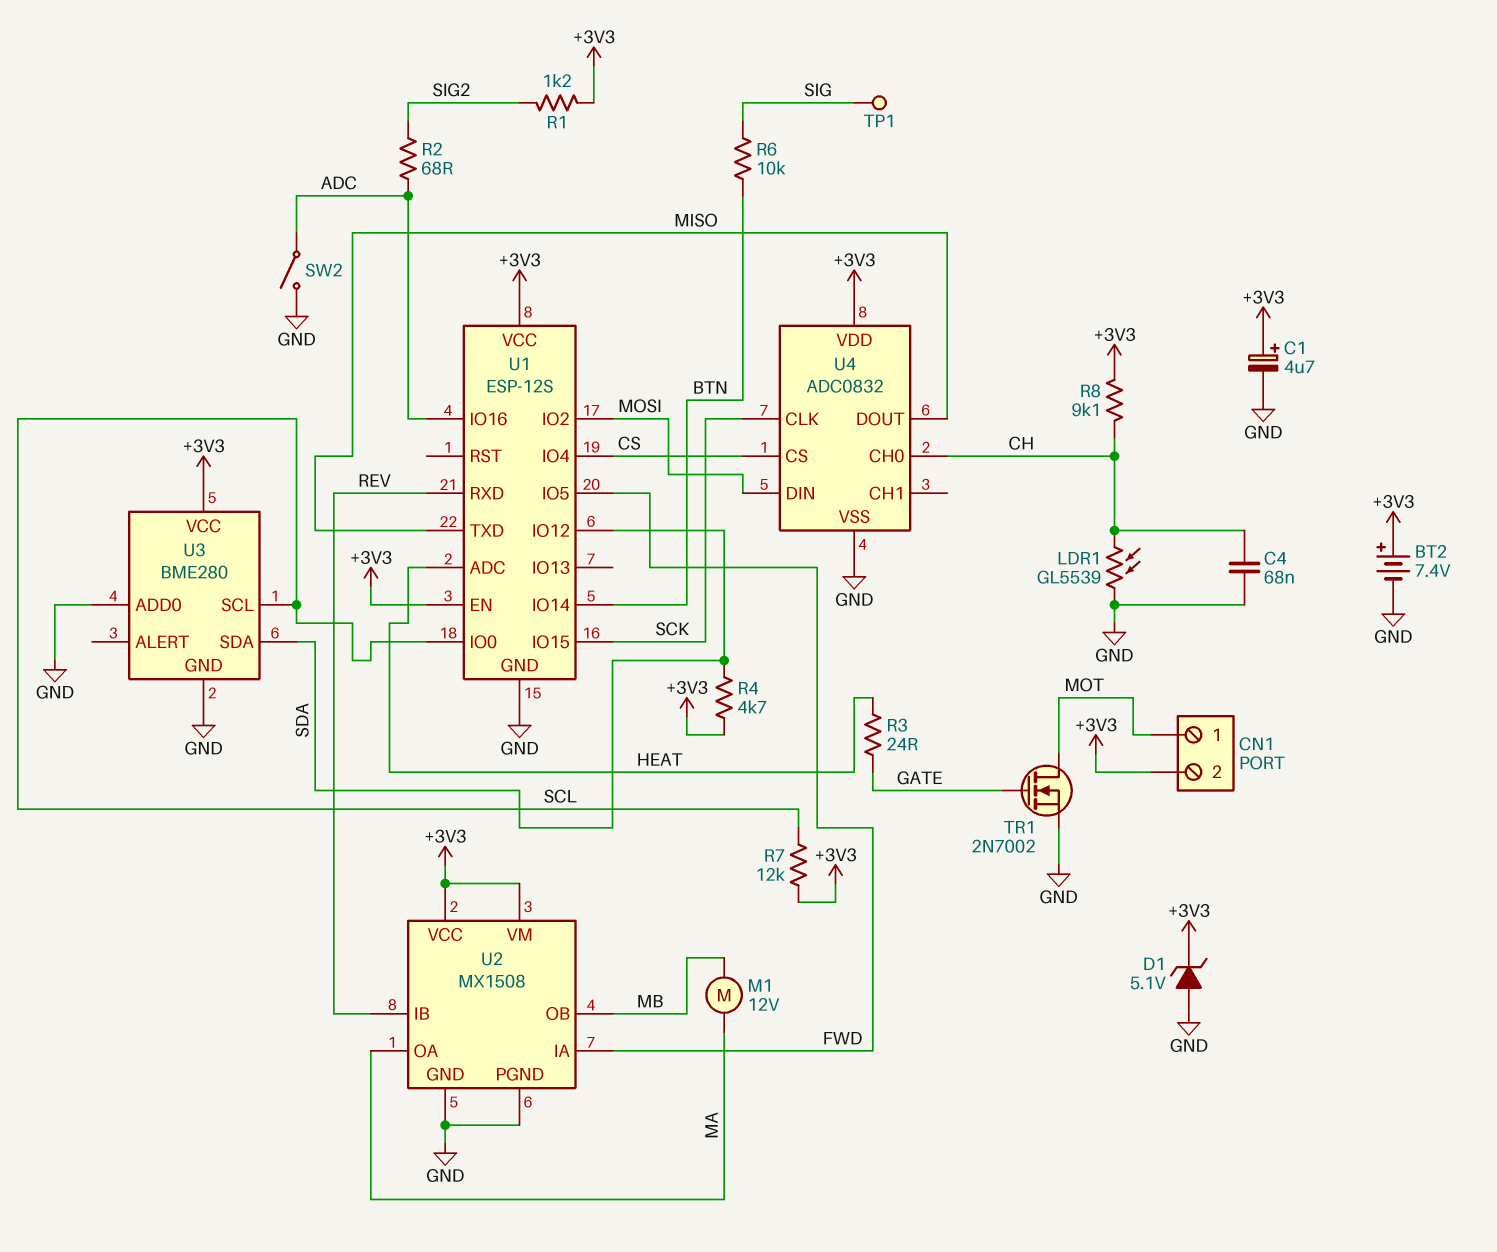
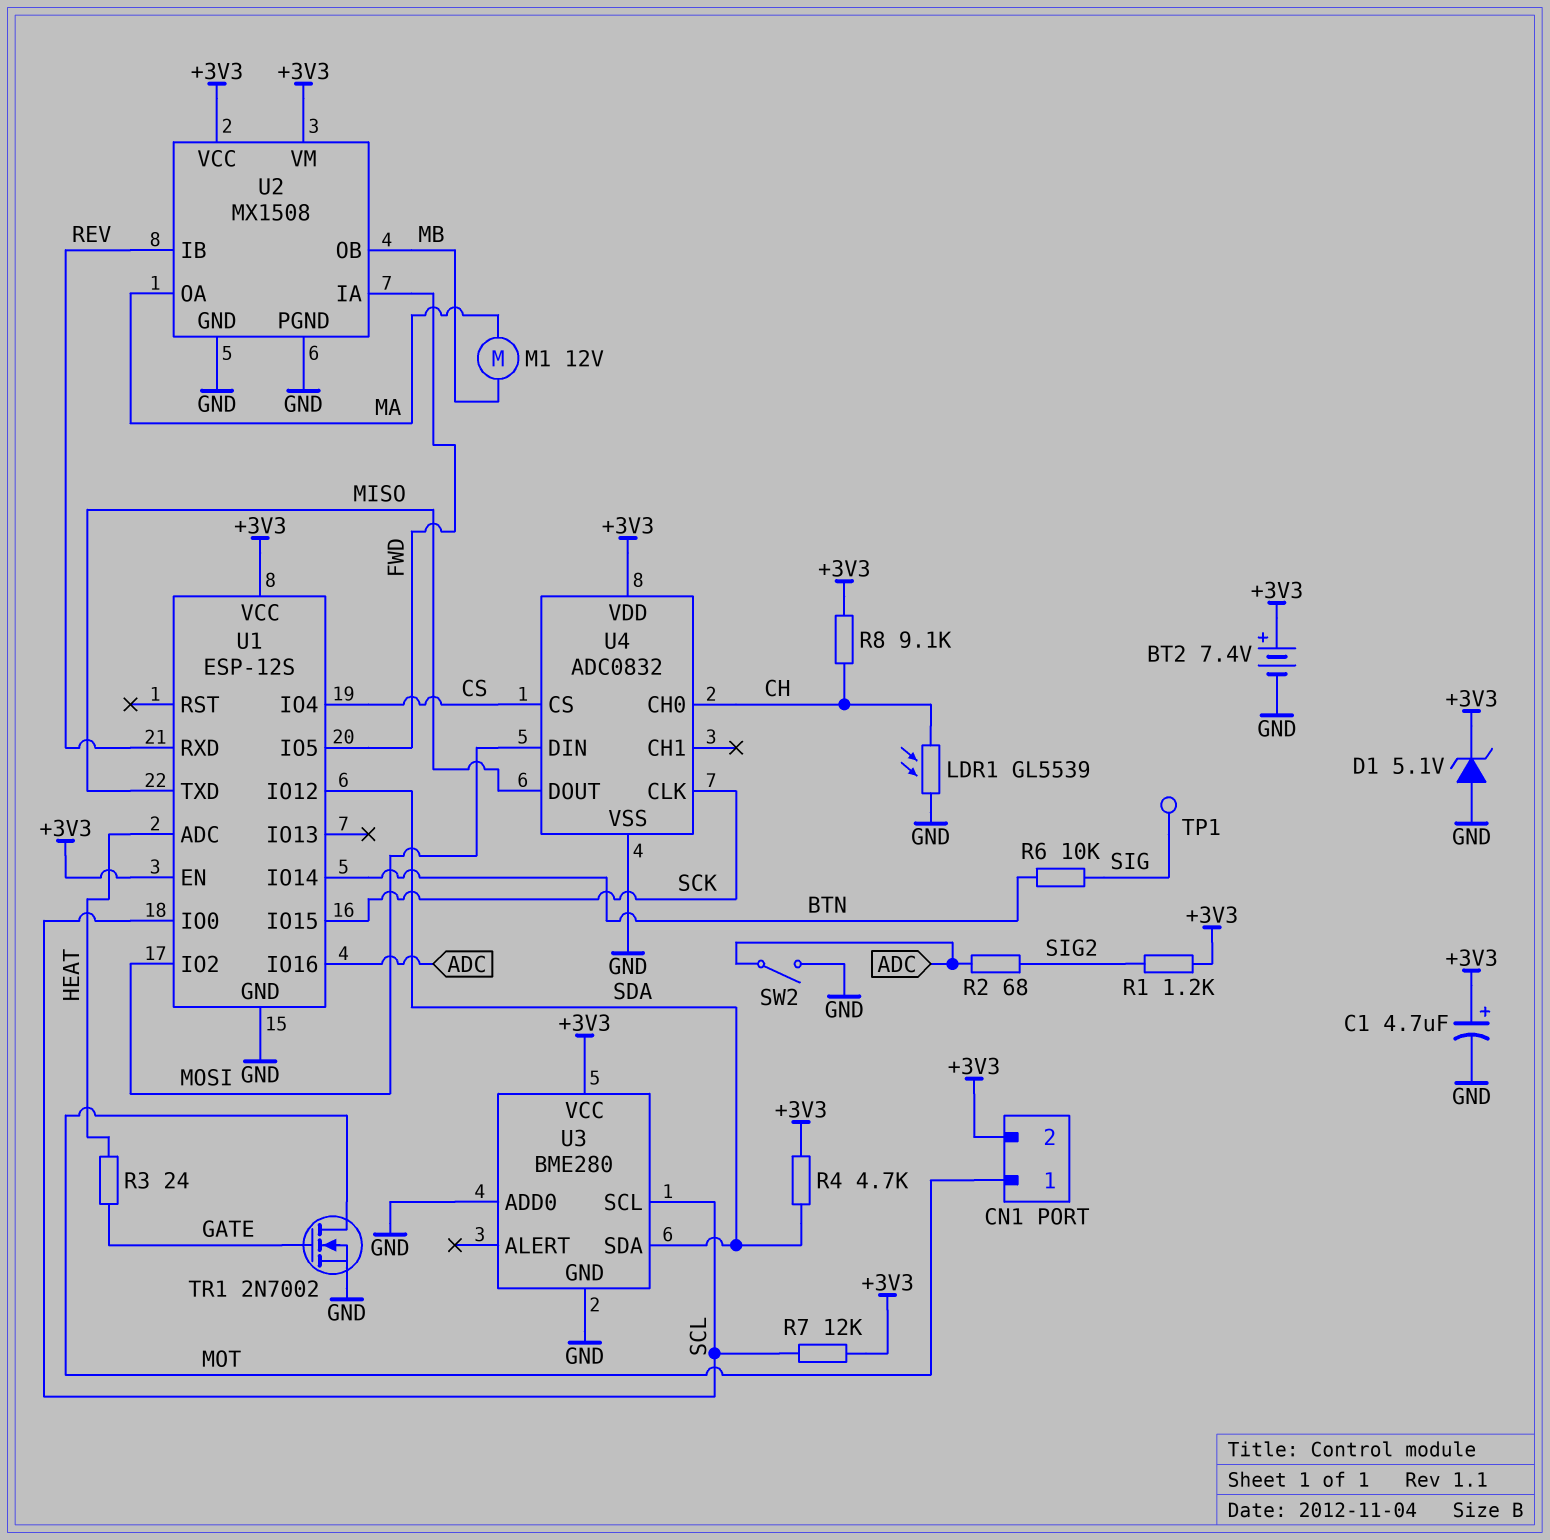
C4: 68nF (CH, GND) -> none

